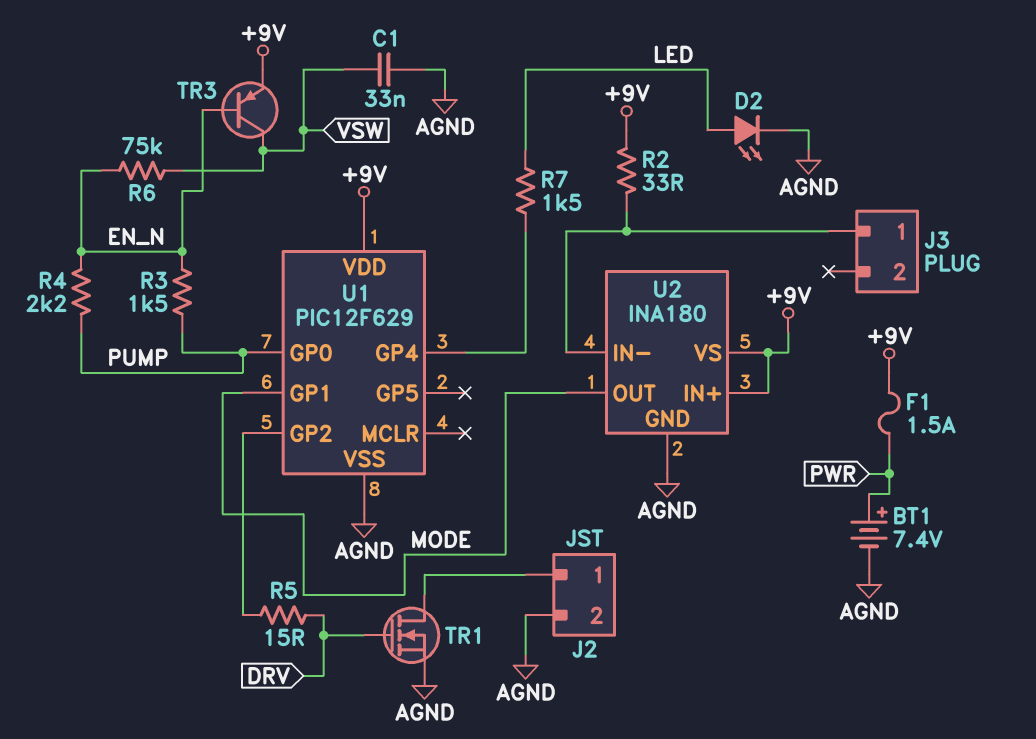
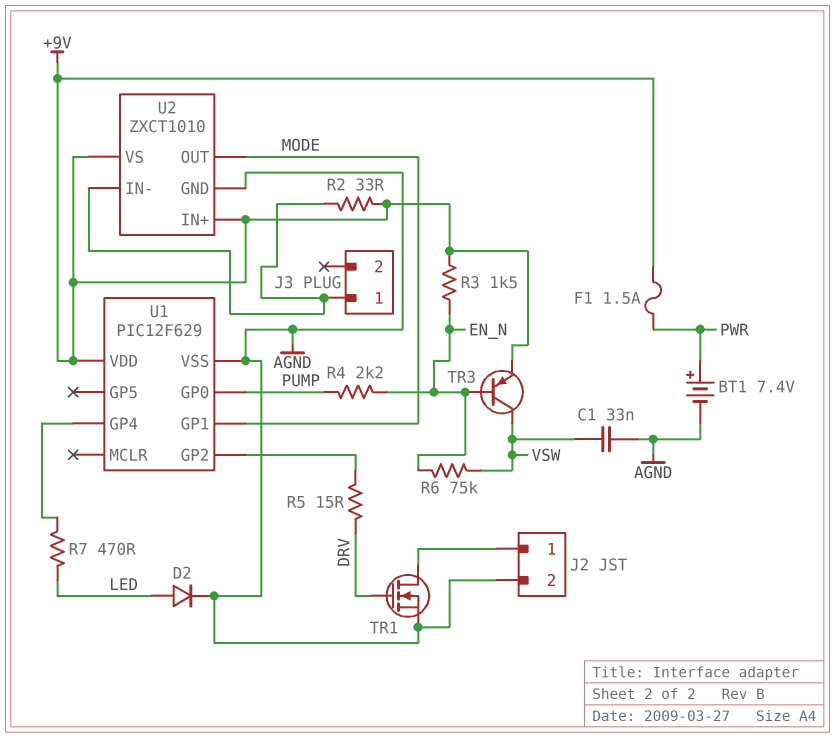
D2: LED (A LED, K AGND) -> diode (A LED, K AGND)
R3: 1.5k (EN_N, PUMP) -> 1.5k (+9V, EN_N)
R7: 1.5k (LED, U1/GP4) -> 470 (LED, U1/GP4)
U2: INA180 -> ZXCT1010

